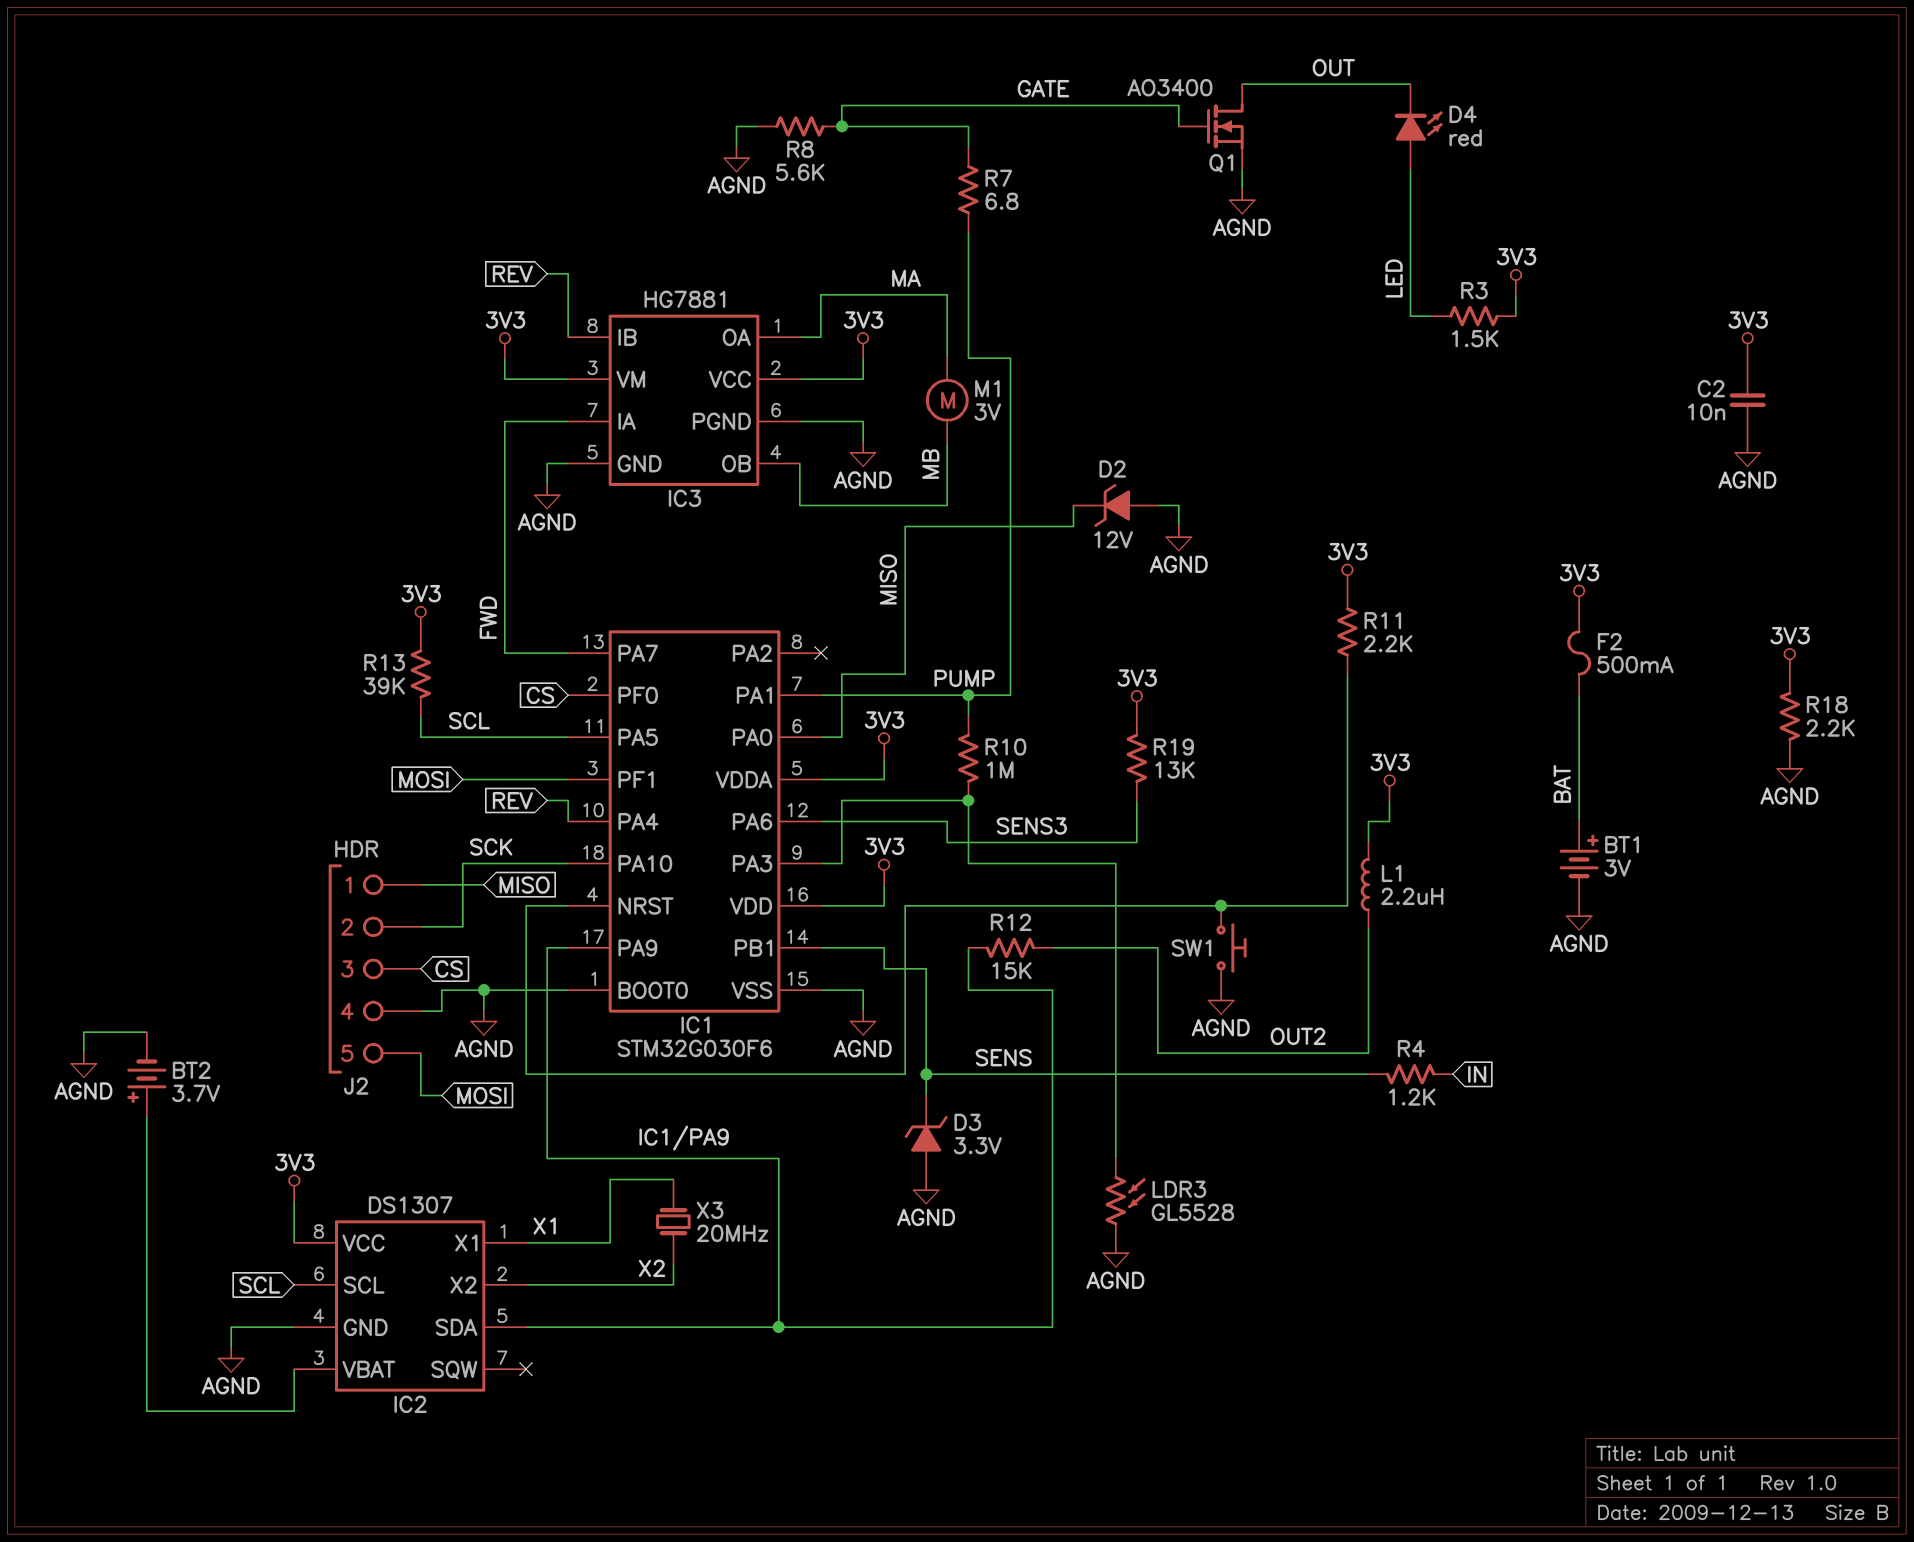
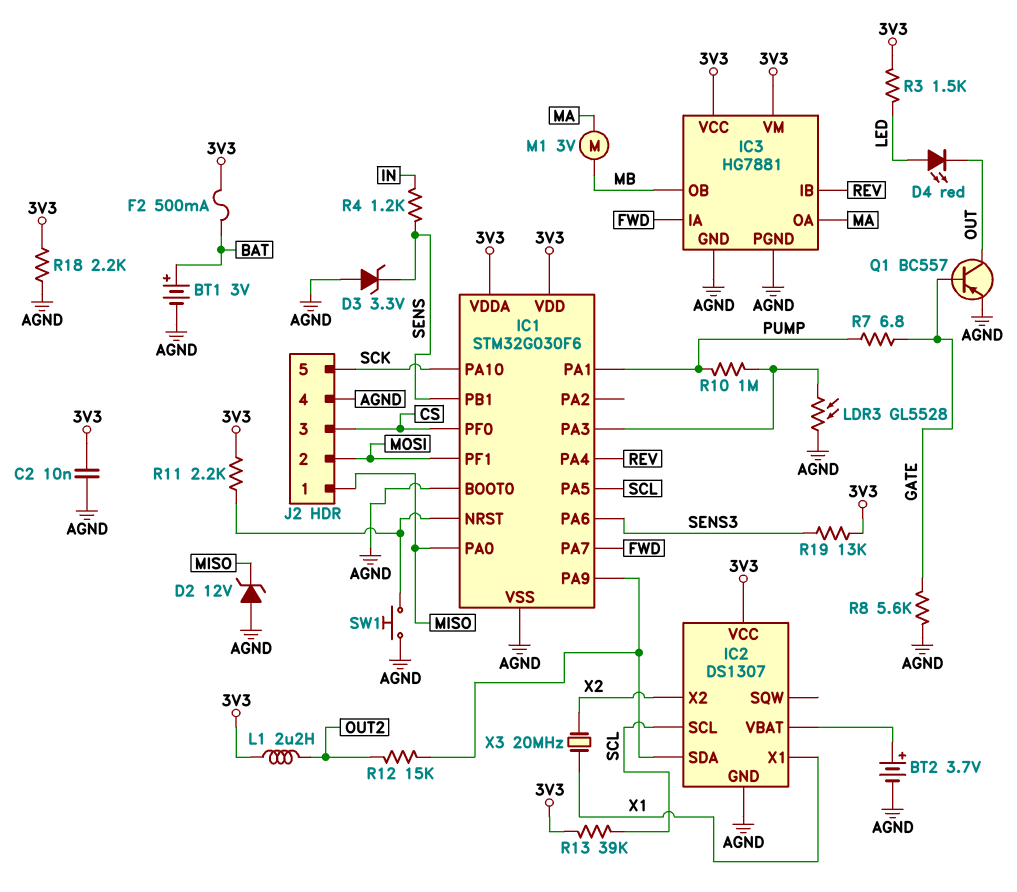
J2 pin 2: SCK -> MOSI
J2 pin 5: MOSI -> SCK
Q1: NMOS AO3400 (G GATE, D OUT, S AGND) -> PNP BC557 (B GATE, C OUT, E AGND)

